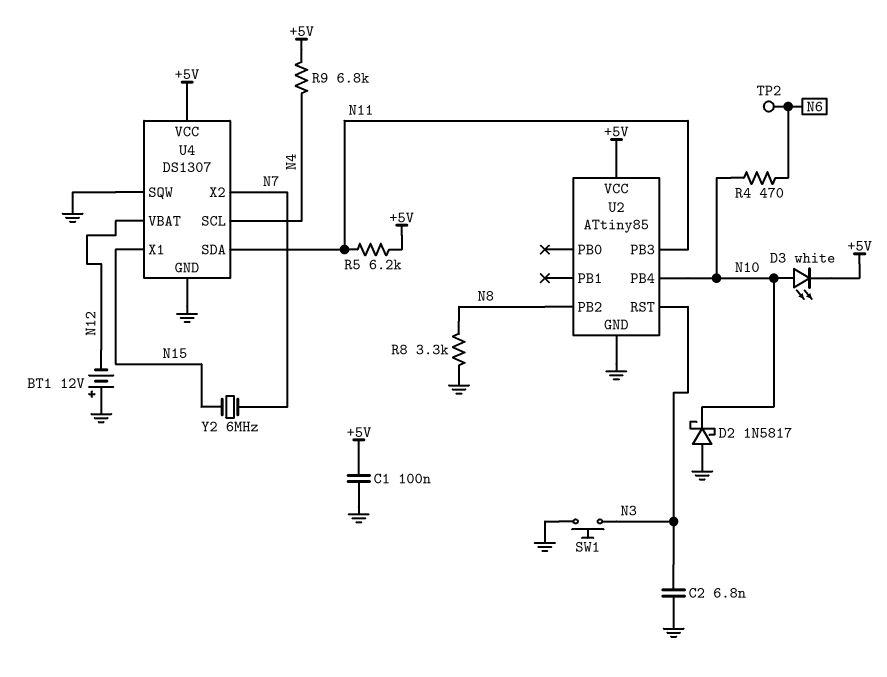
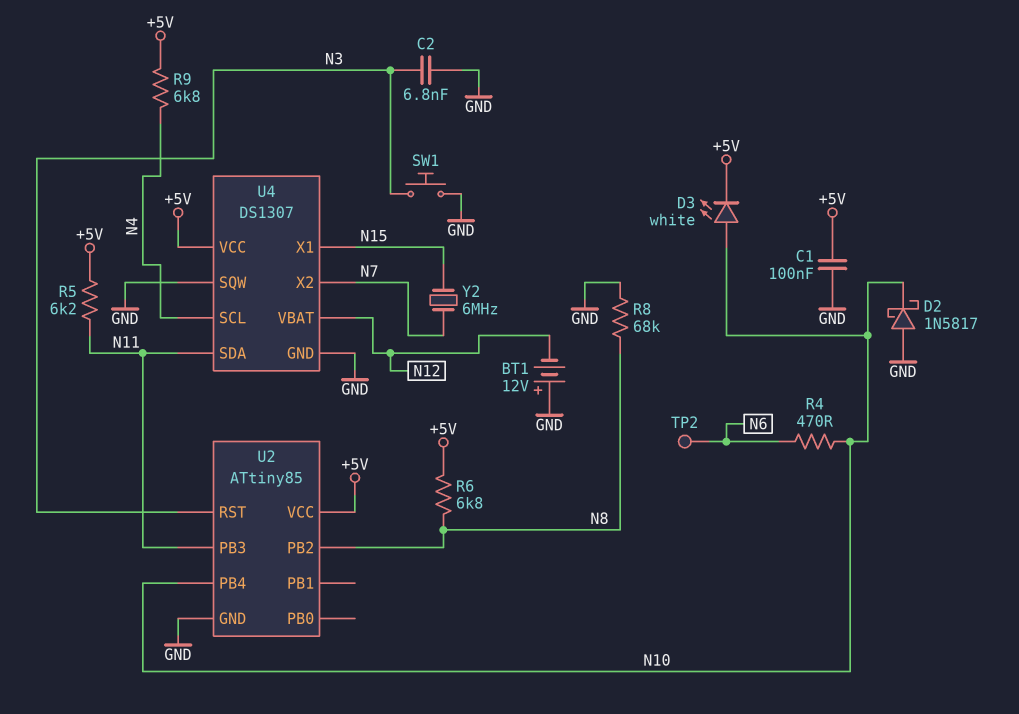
R6: none -> 6.8k (+5V, N8)
R8: 3.3k (GND, N8) -> 68k (GND, N8)

